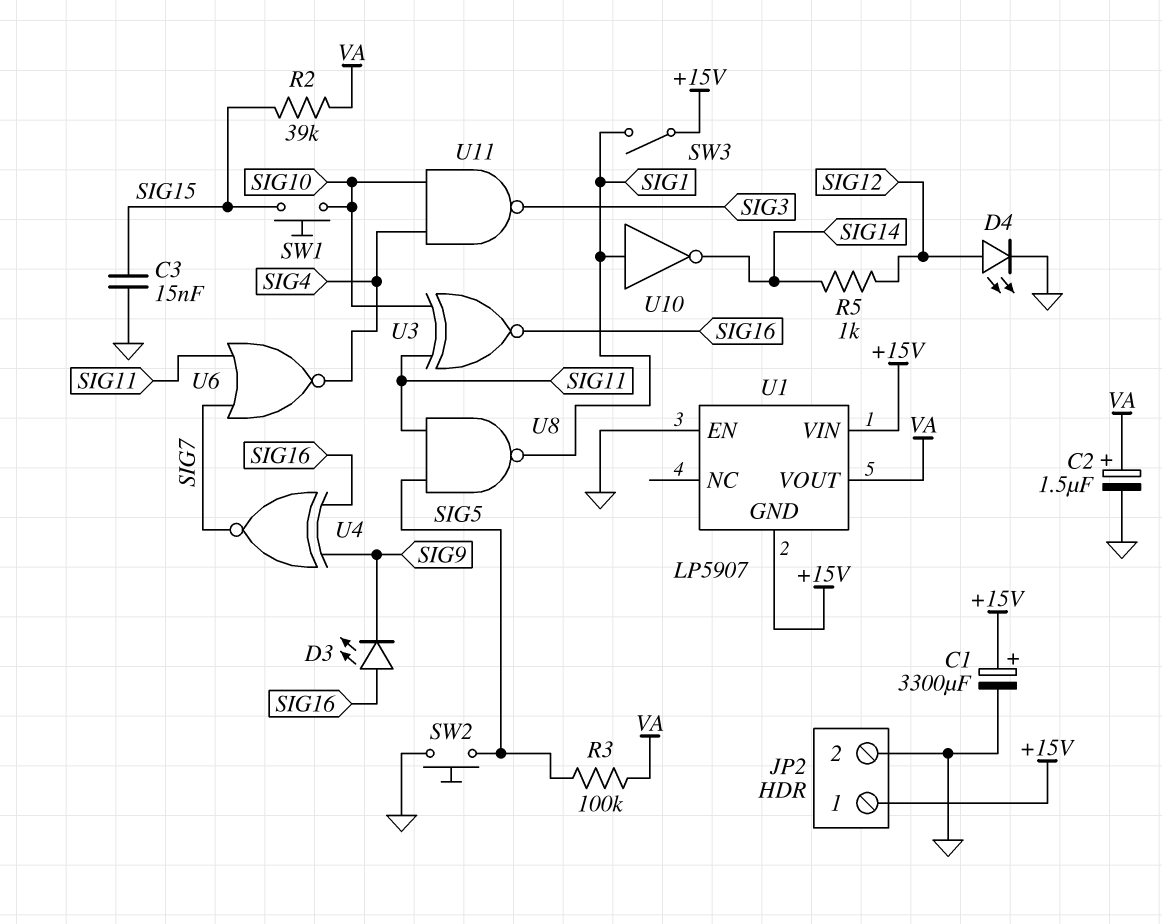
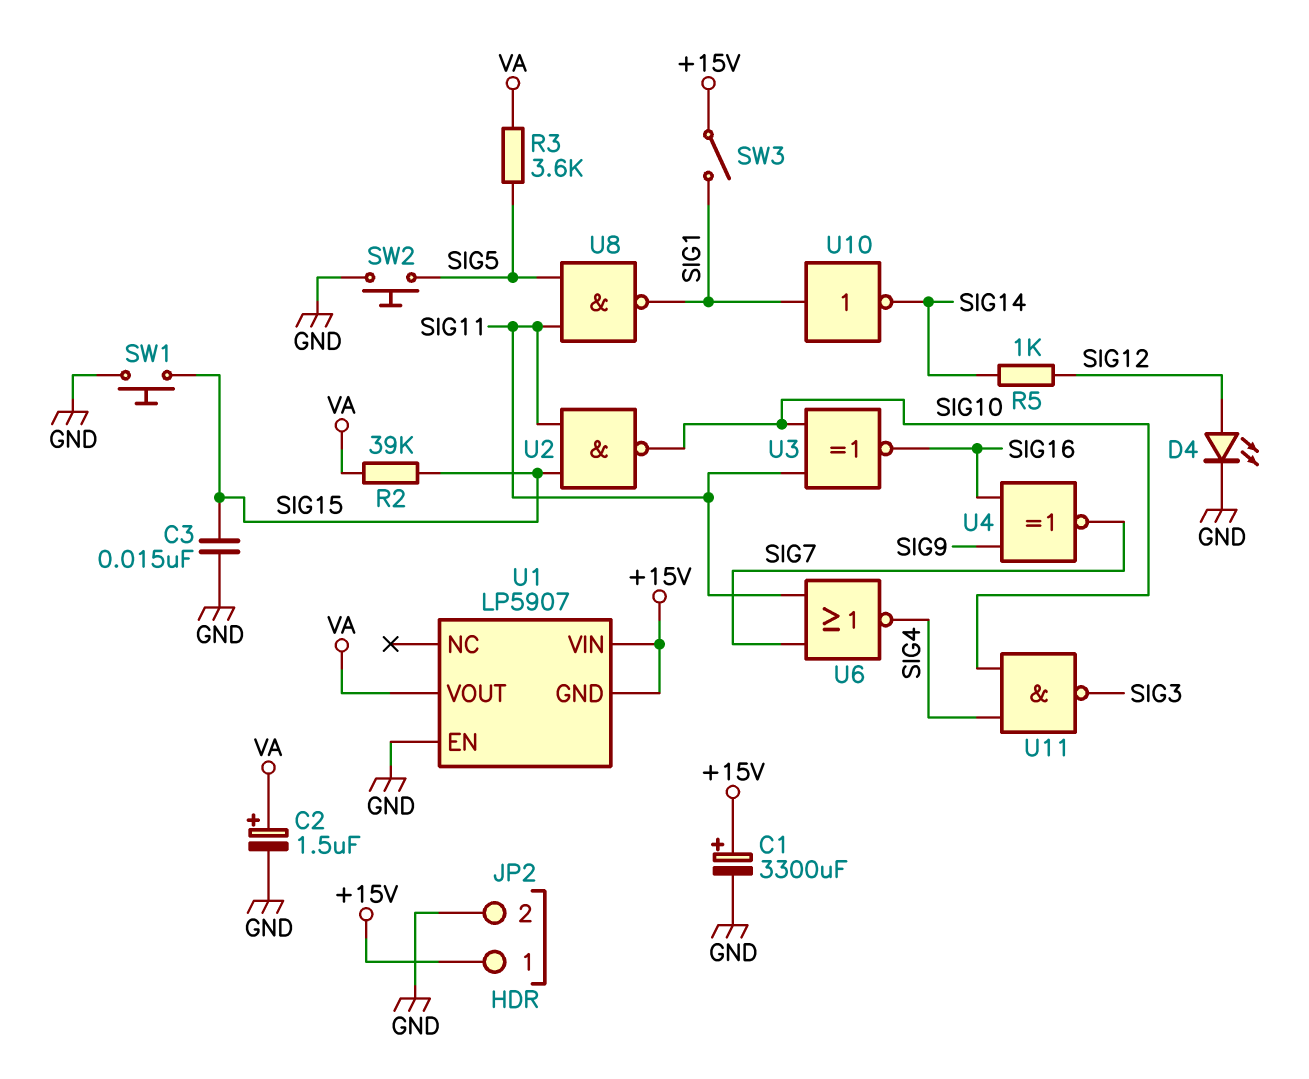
D3: LED (A SIG16, K SIG9) -> none
R3: 100k (SIG5, VA) -> 3.6k (SIG5, VA)
SW1: button (SIG10, SIG15) -> button (GND, SIG15)
U2: none -> NAND (in SIG11, in SIG15, out SIG10)

